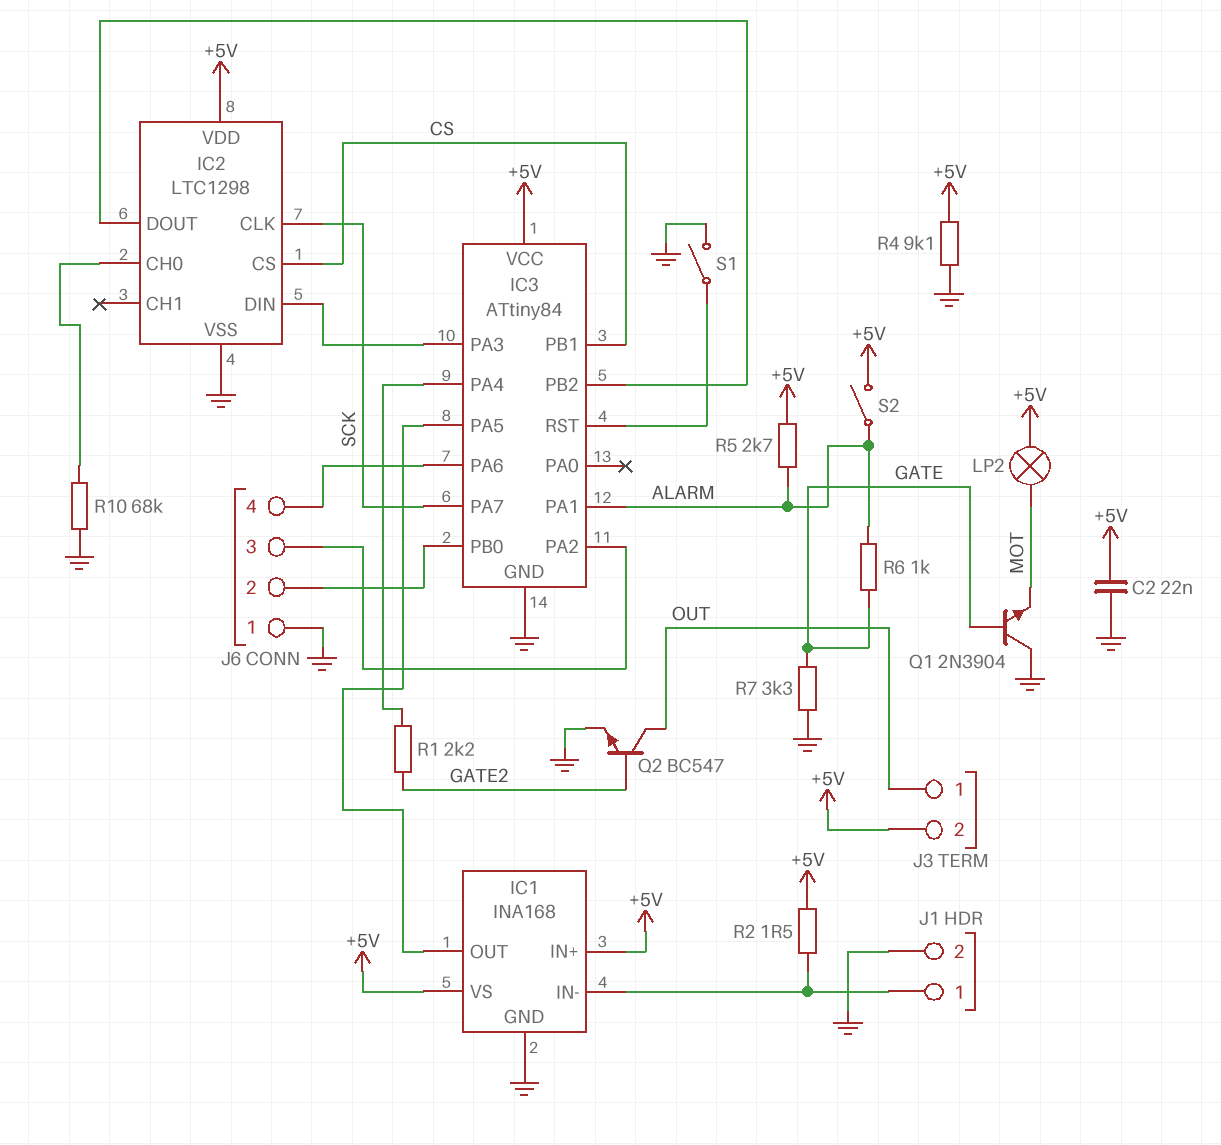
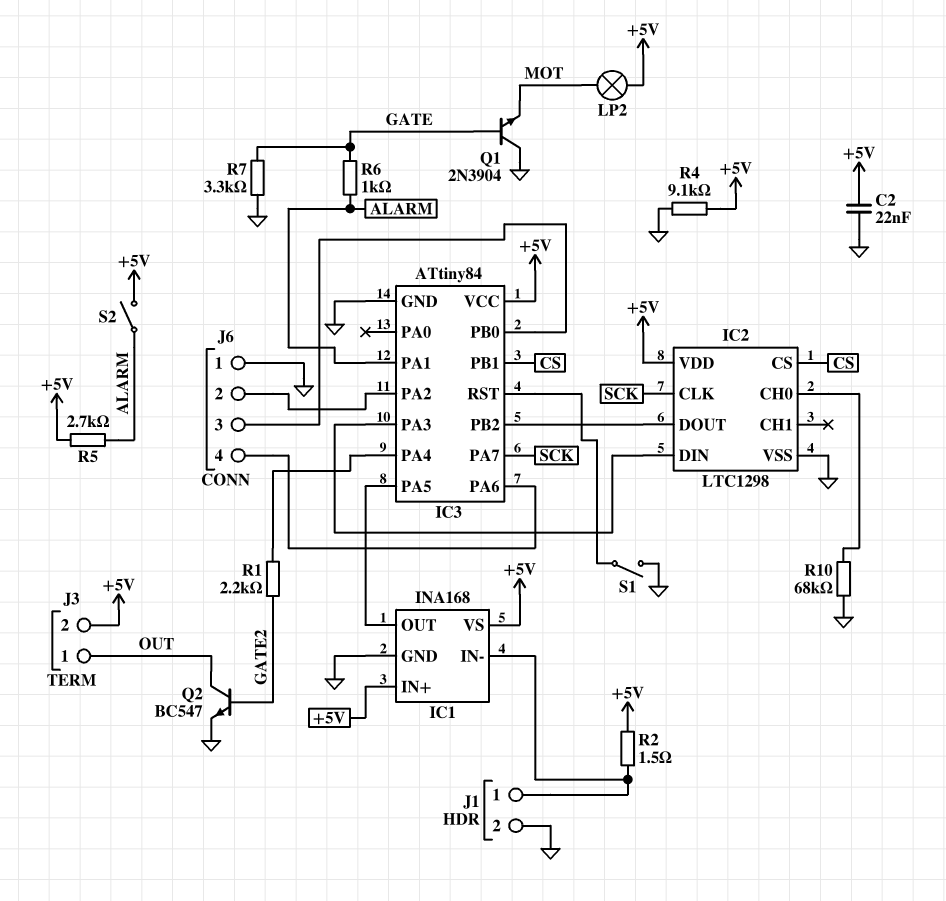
J6 pin 2: IC3/PB0 -> IC3/PA2
J6 pin 3: IC3/PA2 -> IC3/PB0

